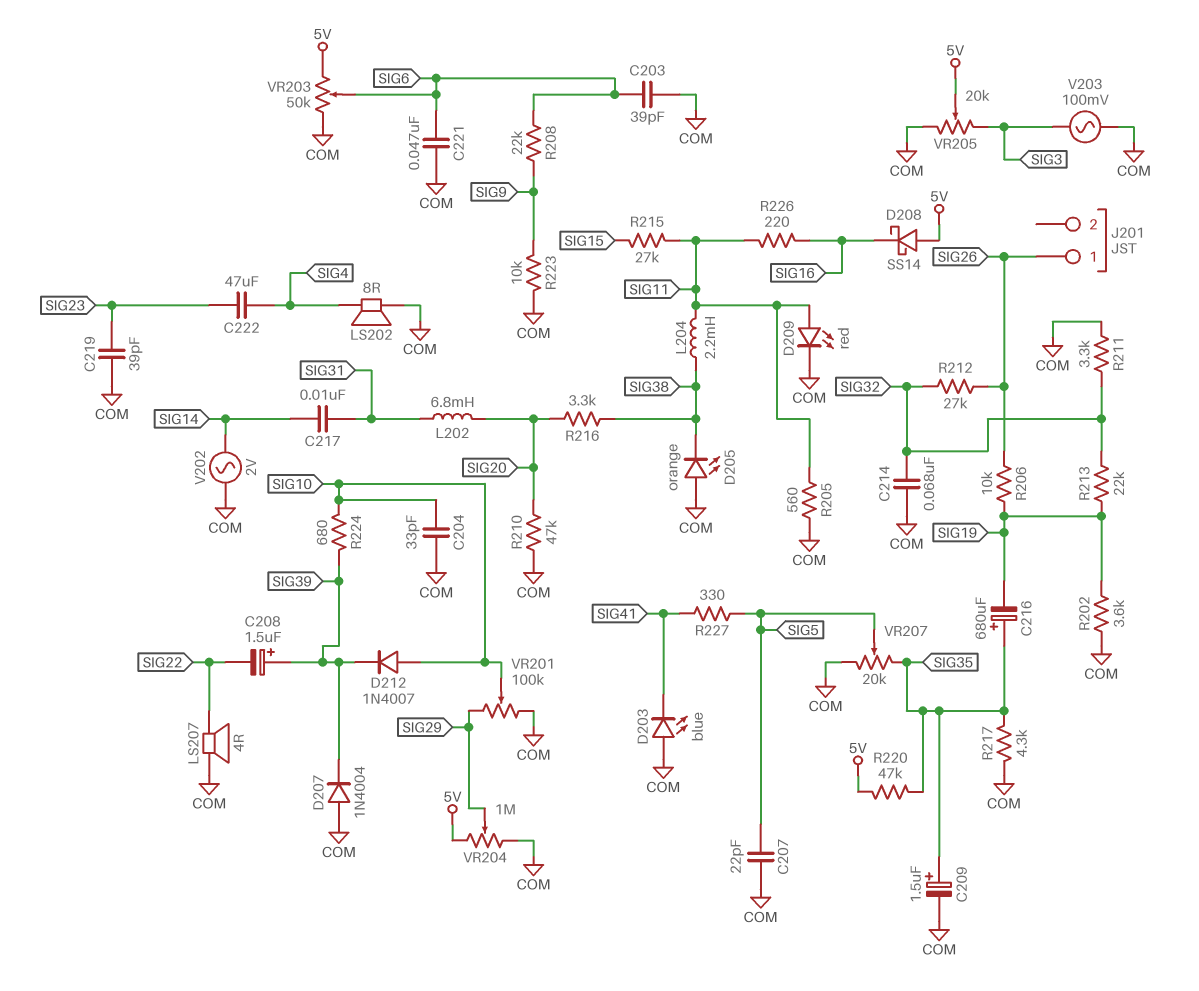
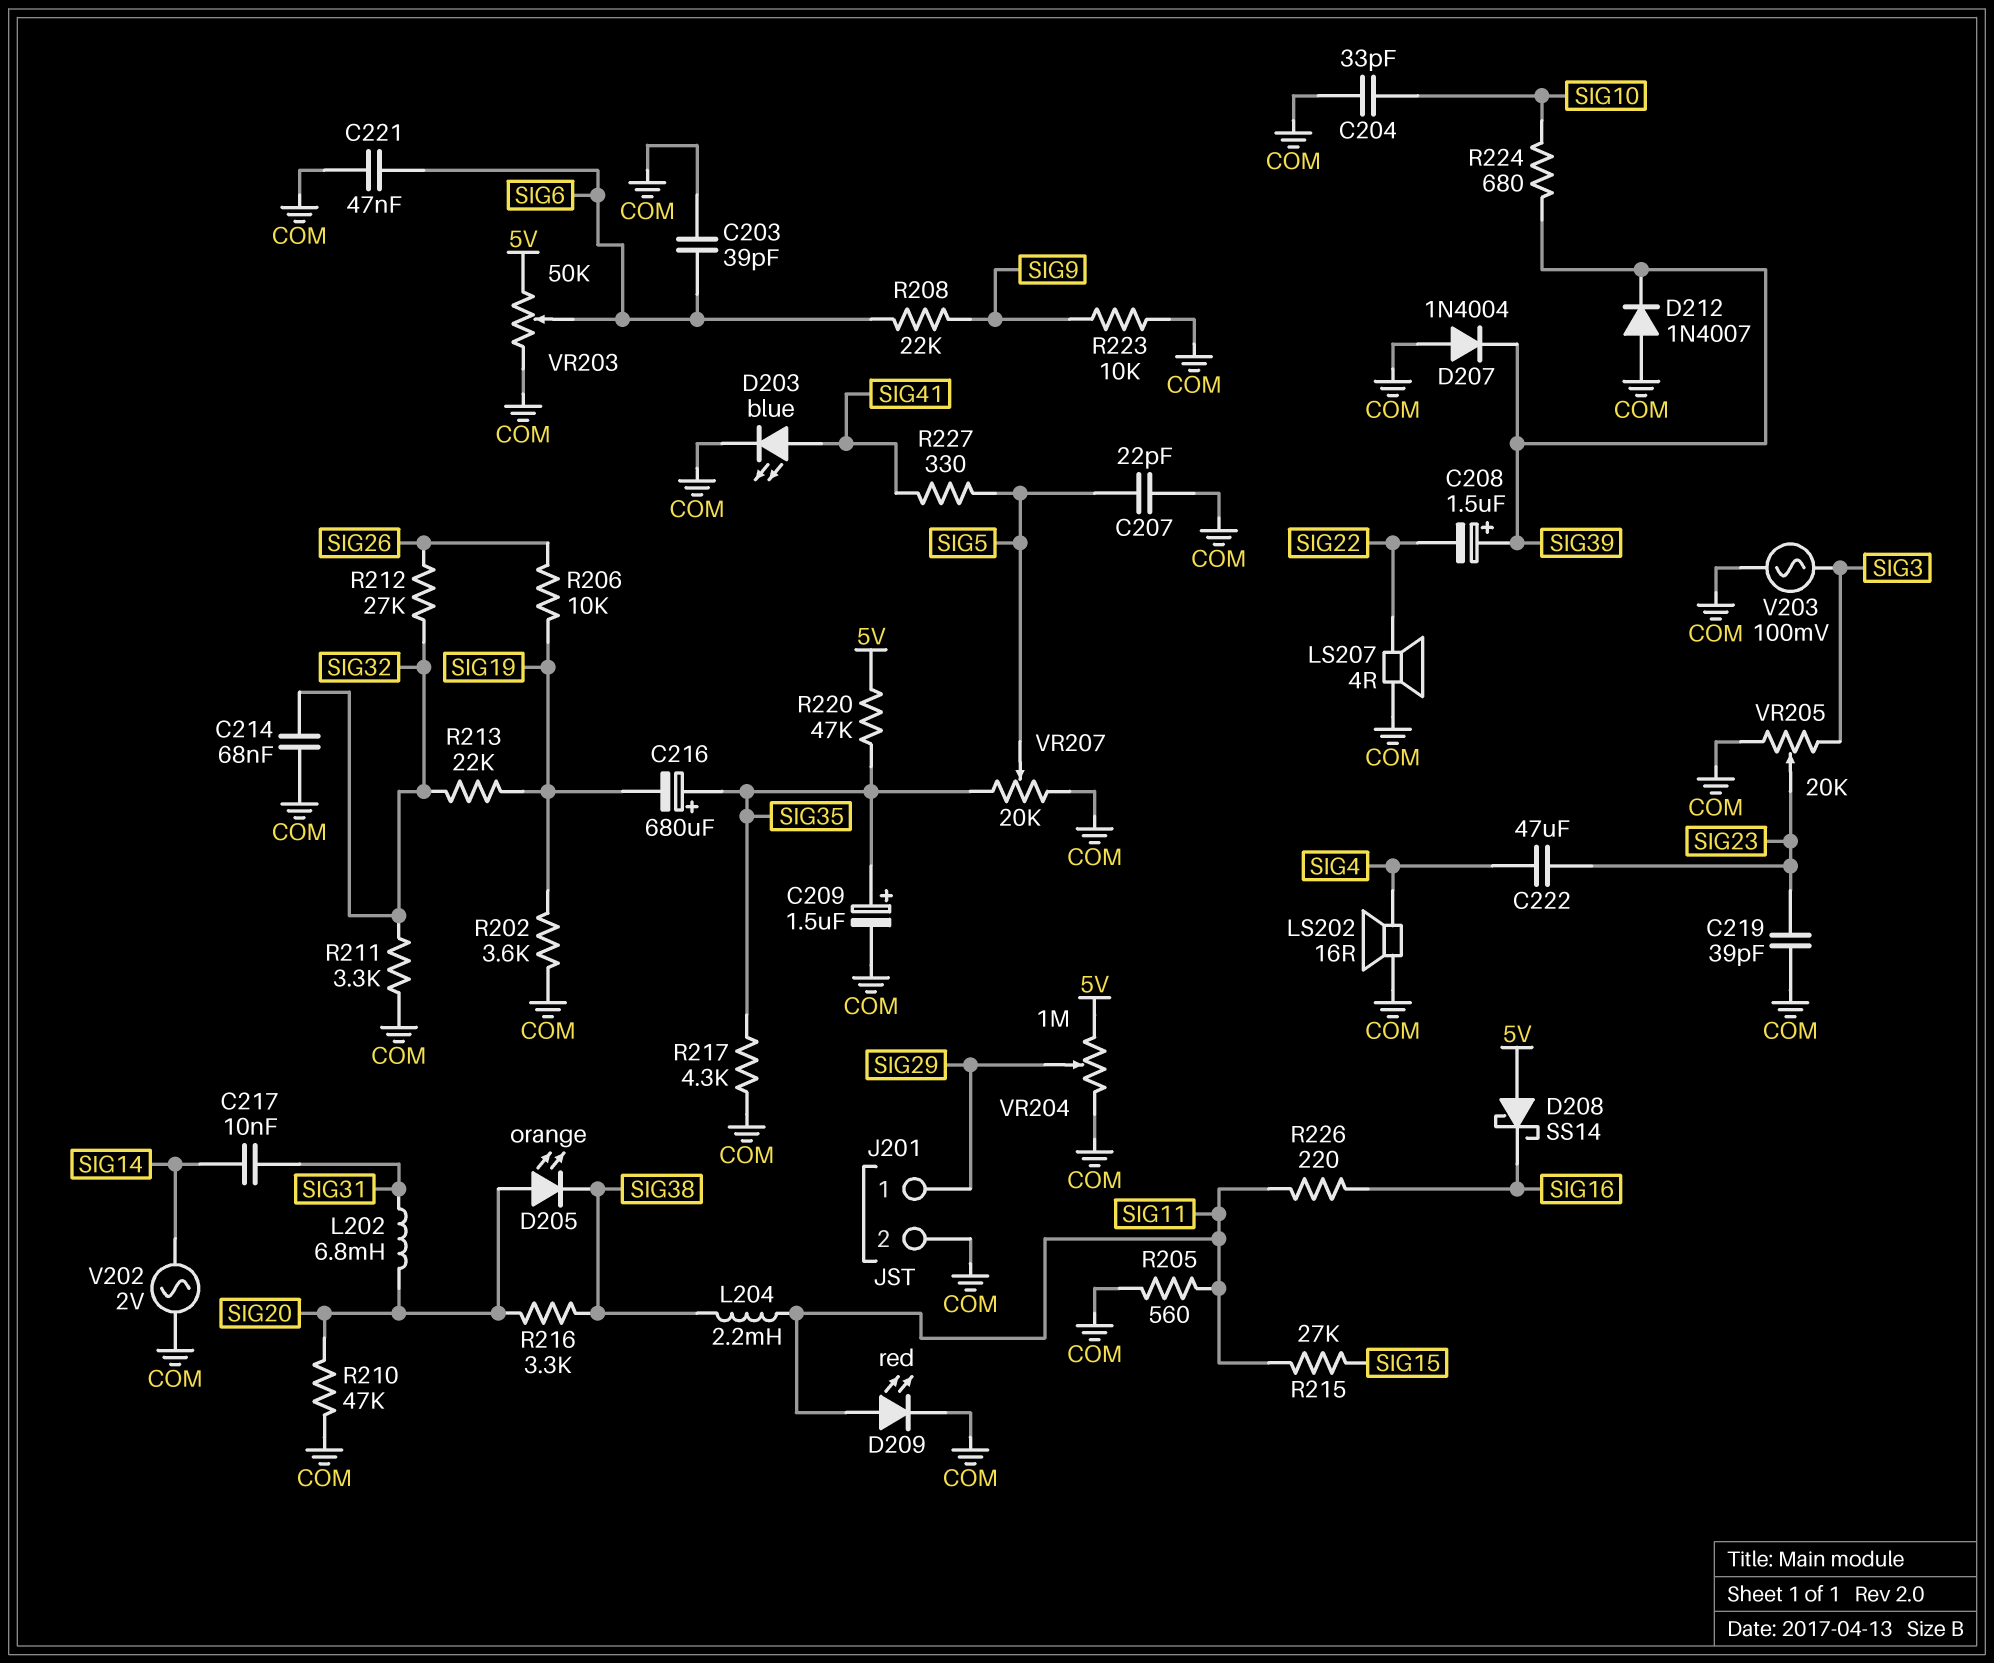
D203: LED blue (A COM, K SIG41) -> LED blue (A SIG41, K COM)
D205: LED orange (A COM, K SIG38) -> LED orange (A SIG20, K SIG38)
D212: diode 1N4007 (A SIG10, K SIG39) -> diode 1N4007 (A COM, K SIG39)
J201 pin 1: SIG26 -> SIG29
J201 pin 2: none -> COM
LS202: speaker 8R (COM, SIG4) -> speaker 16R (COM, SIG4)
VR201: 100k (COM, SIG29, wiper SIG10) -> none
VR205: 20k (COM, SIG3, wiper 5V) -> 20k (COM, SIG3, wiper SIG23)

